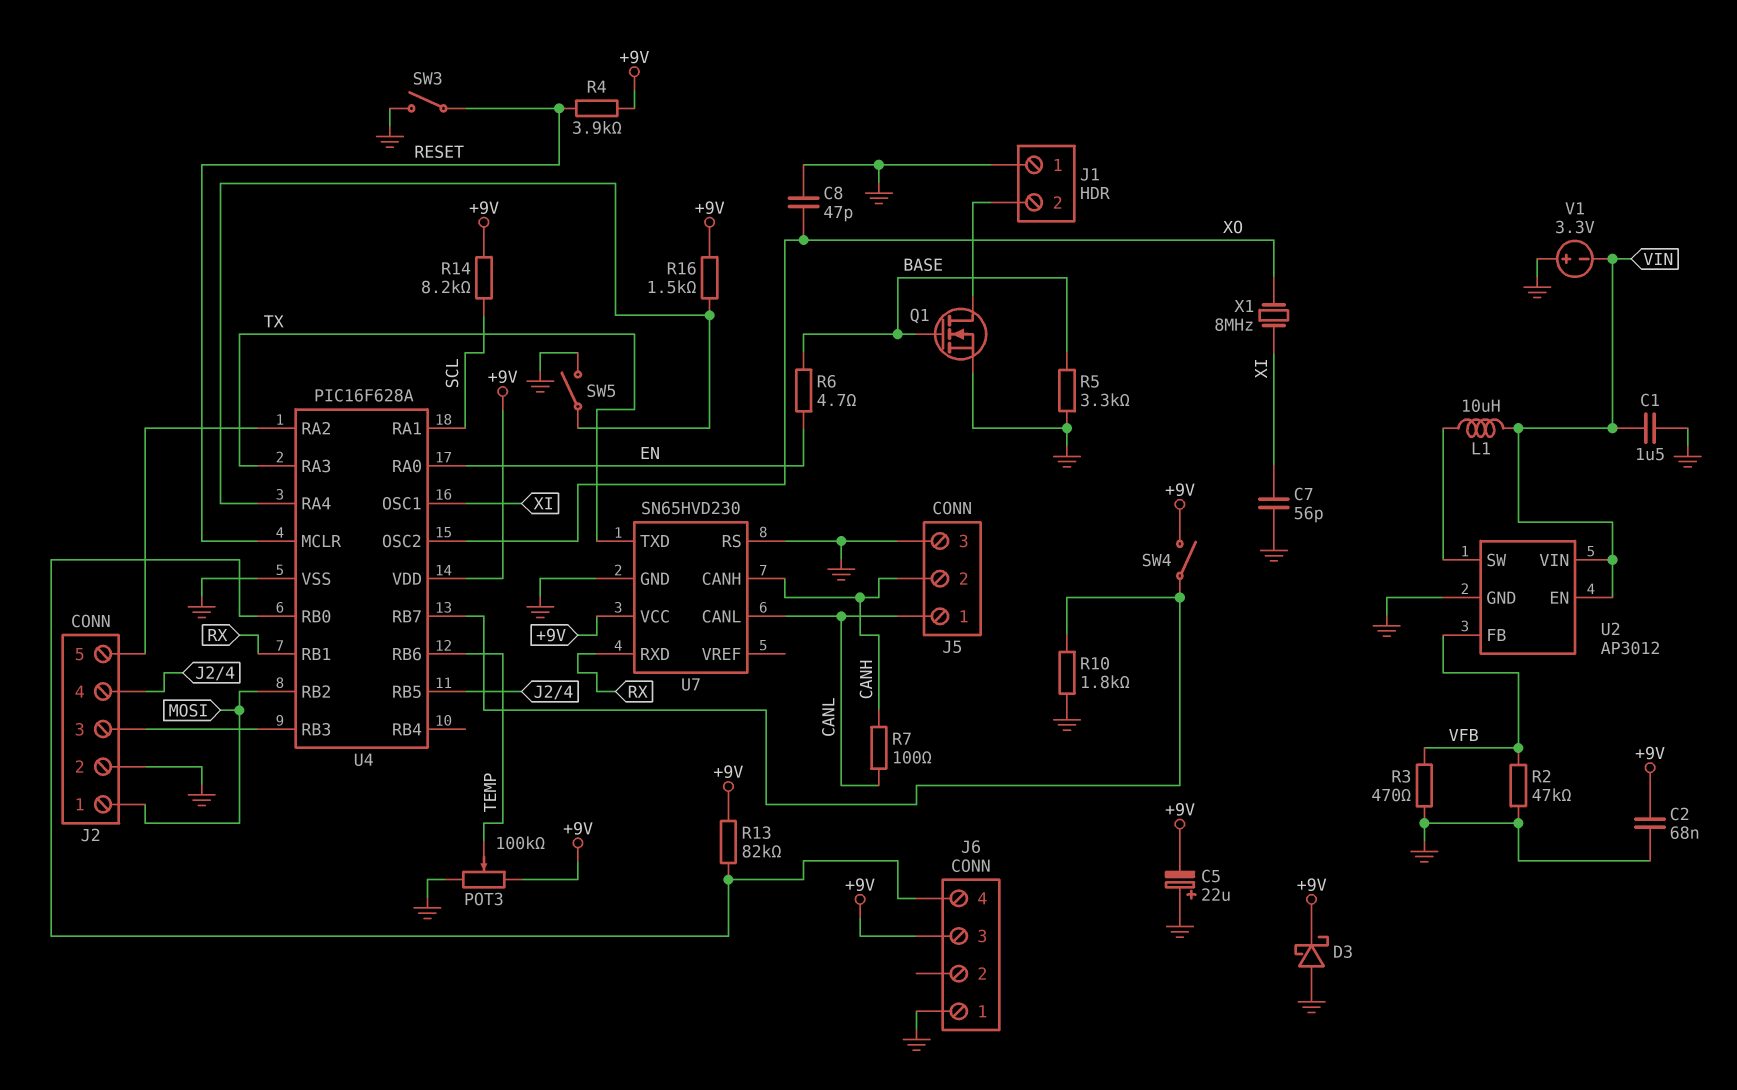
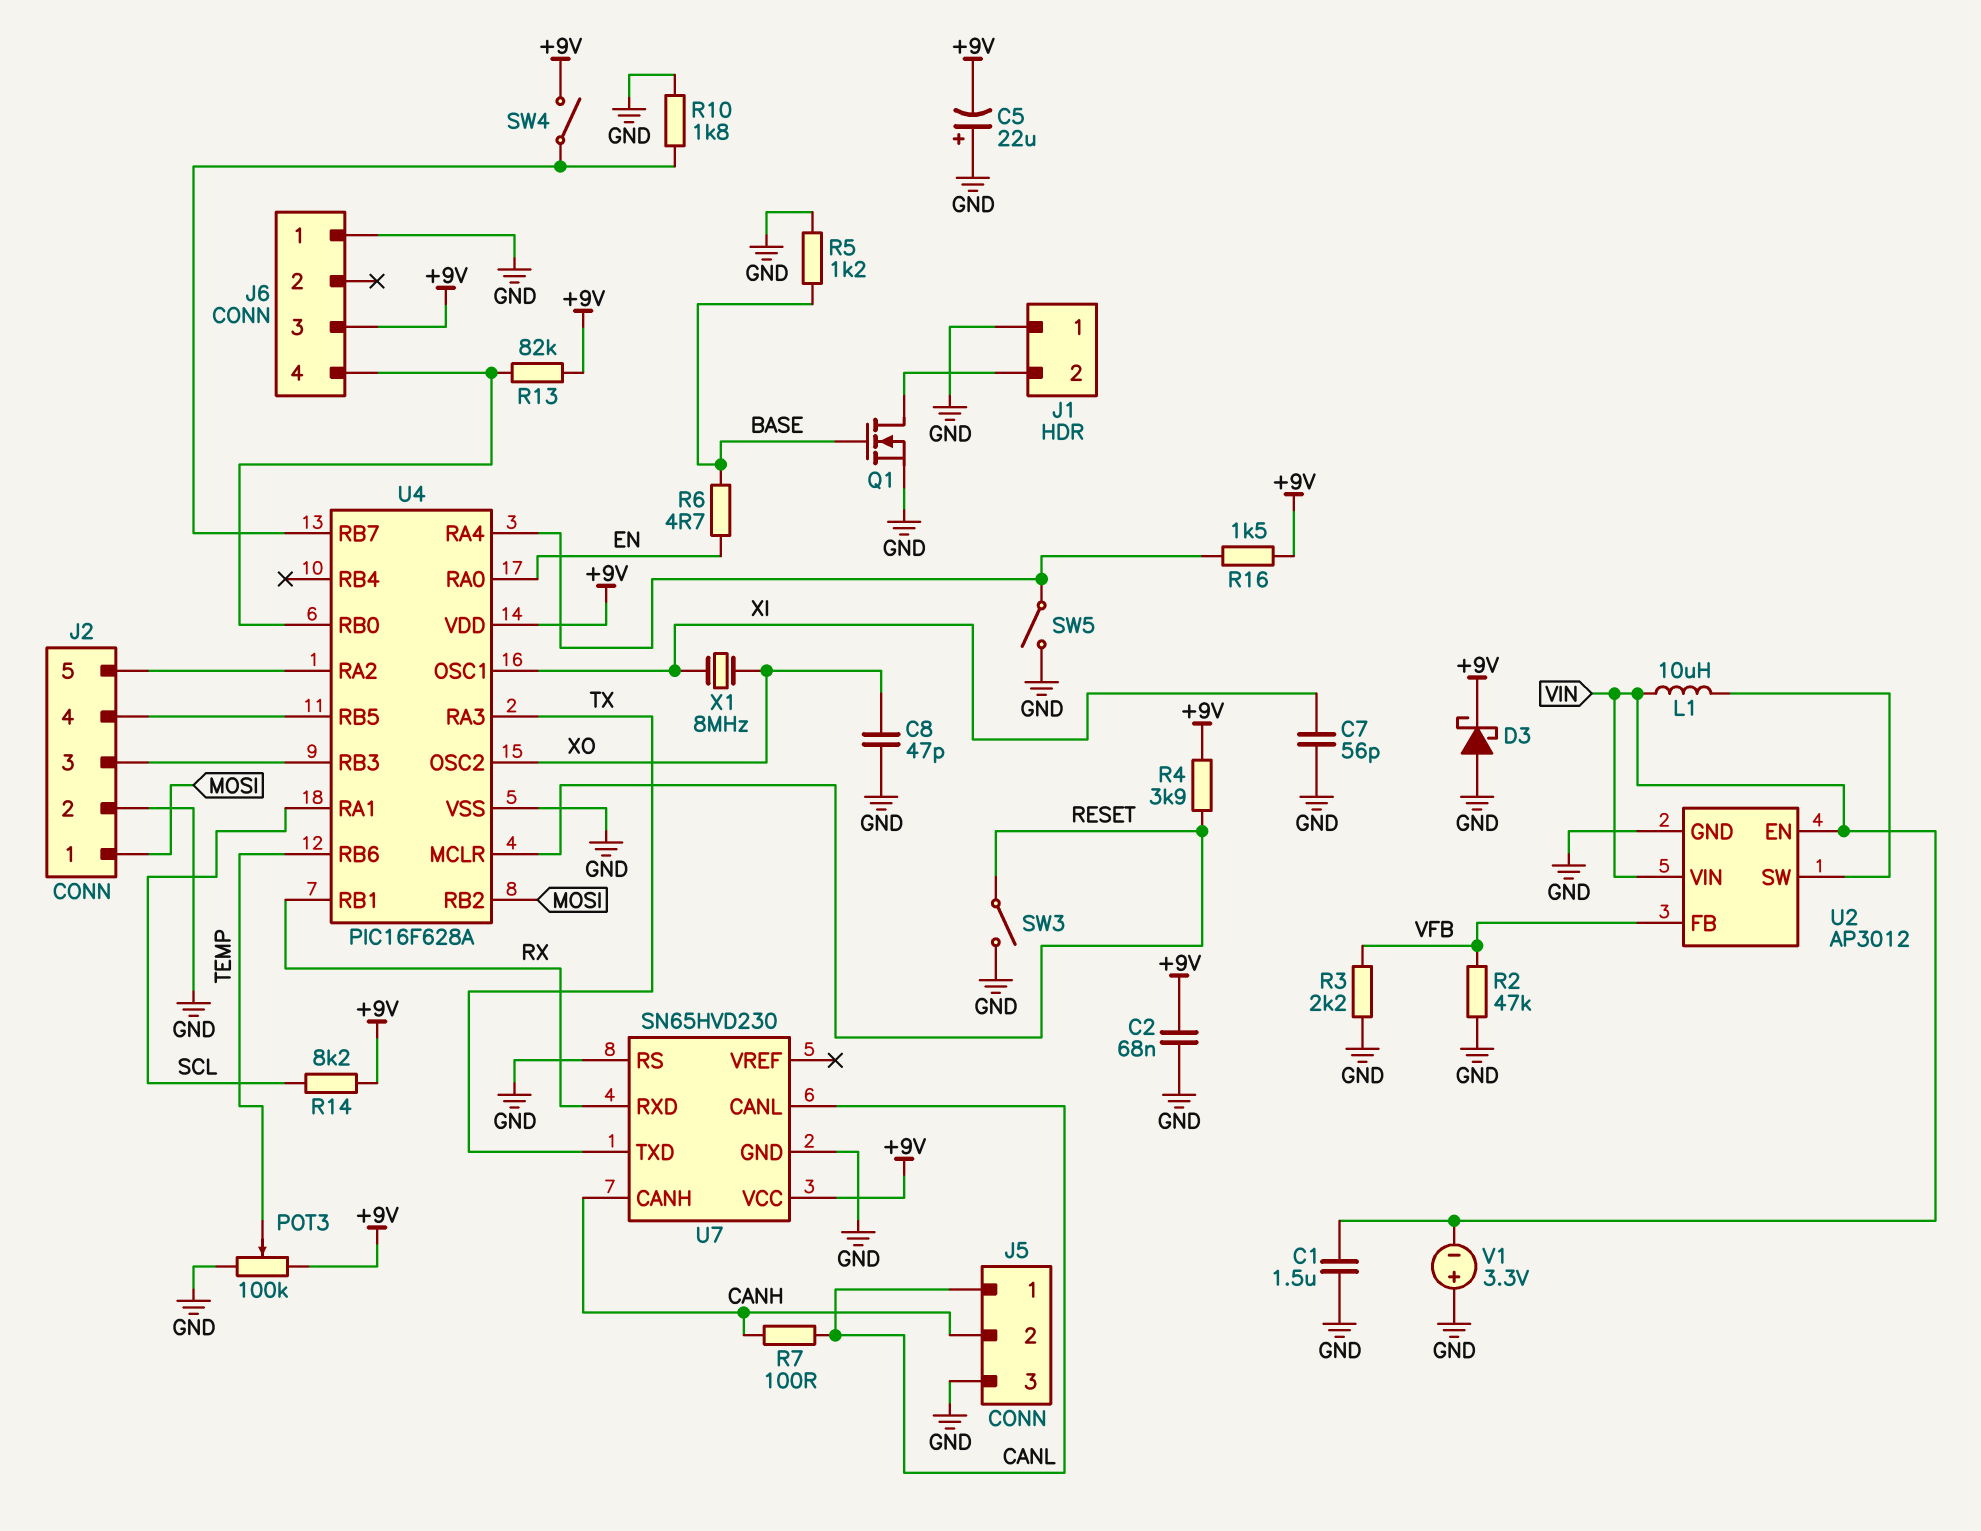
R3: 470 (GND, VFB) -> 2.2k (GND, VFB)
R5: 3.3k (BASE, GND) -> 1.2k (BASE, GND)

